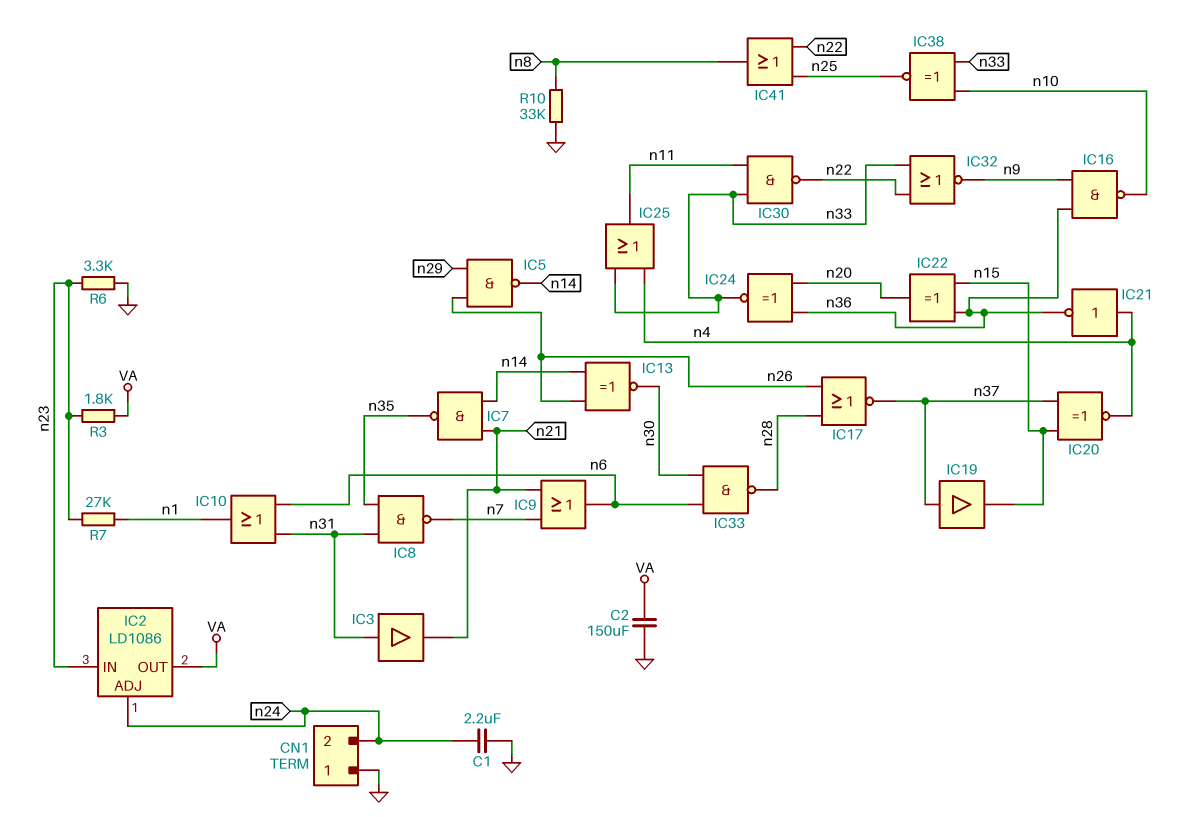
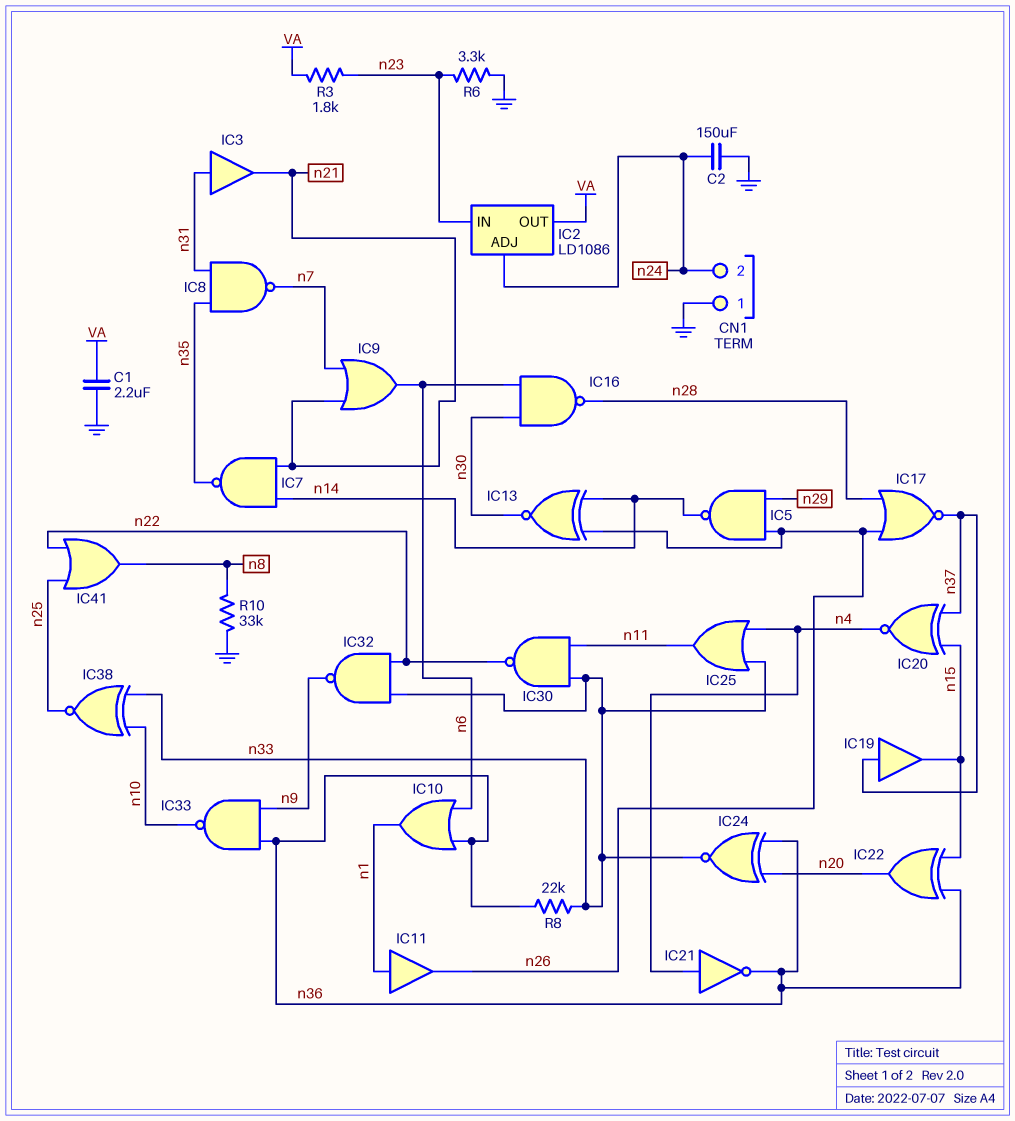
C1: 2.2uF (GND, n24) -> 2.2uF (GND, VA)
C2: 150uF (GND, VA) -> 150uF (GND, n24)
IC10: OR (in n6, in n31, out n1) -> OR (in n6, in n36, out n1)
IC11: none -> buffer (in n1, out n26)
IC16: NAND (in n9, in n36, out n10) -> NAND (in n6, in n30, out n28)
IC32: NOR (in n22, in n33, out n9) -> NAND (in n22, in n33, out n9)
IC33: NAND (in n6, in n30, out n28) -> NAND (in n9, in n36, out n10)
R7: 27k (n1, n23) -> none
R8: none -> 22k (n33, n36)

